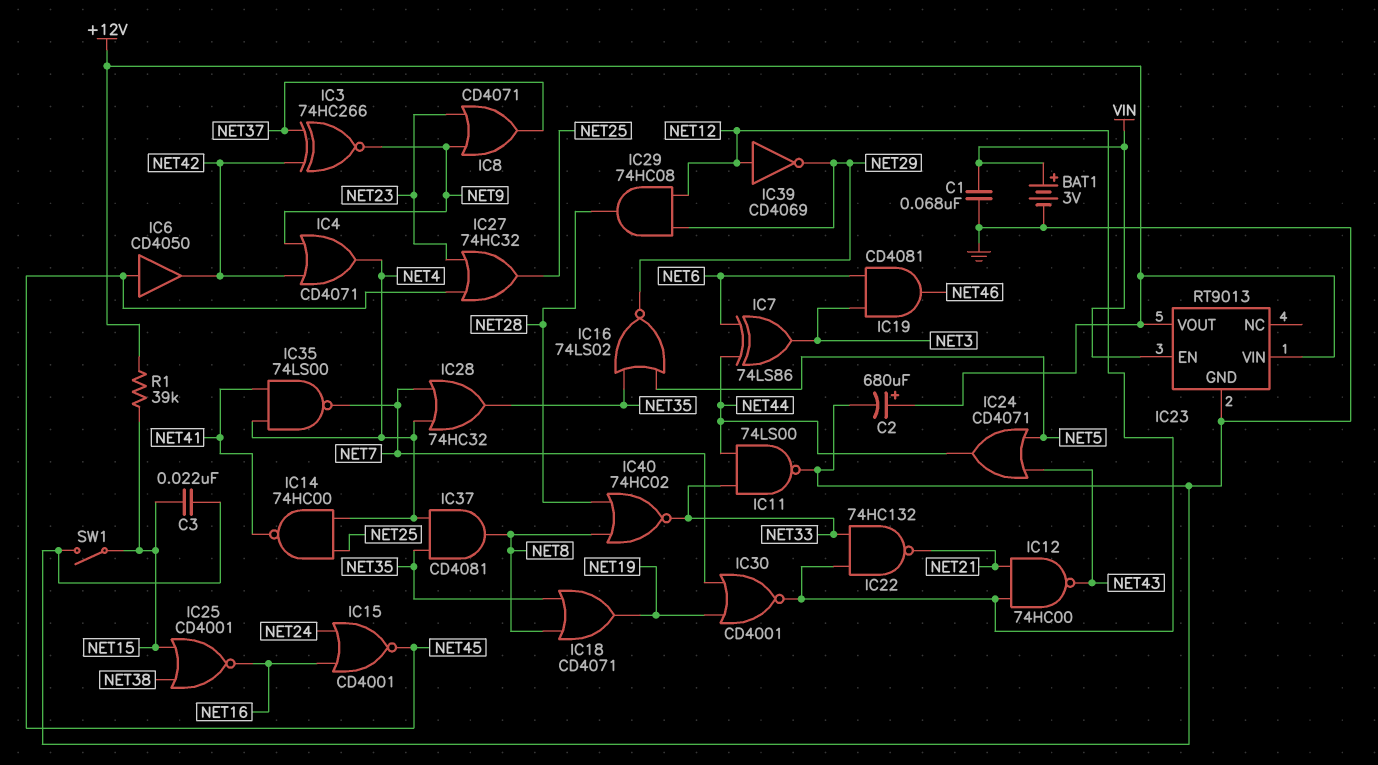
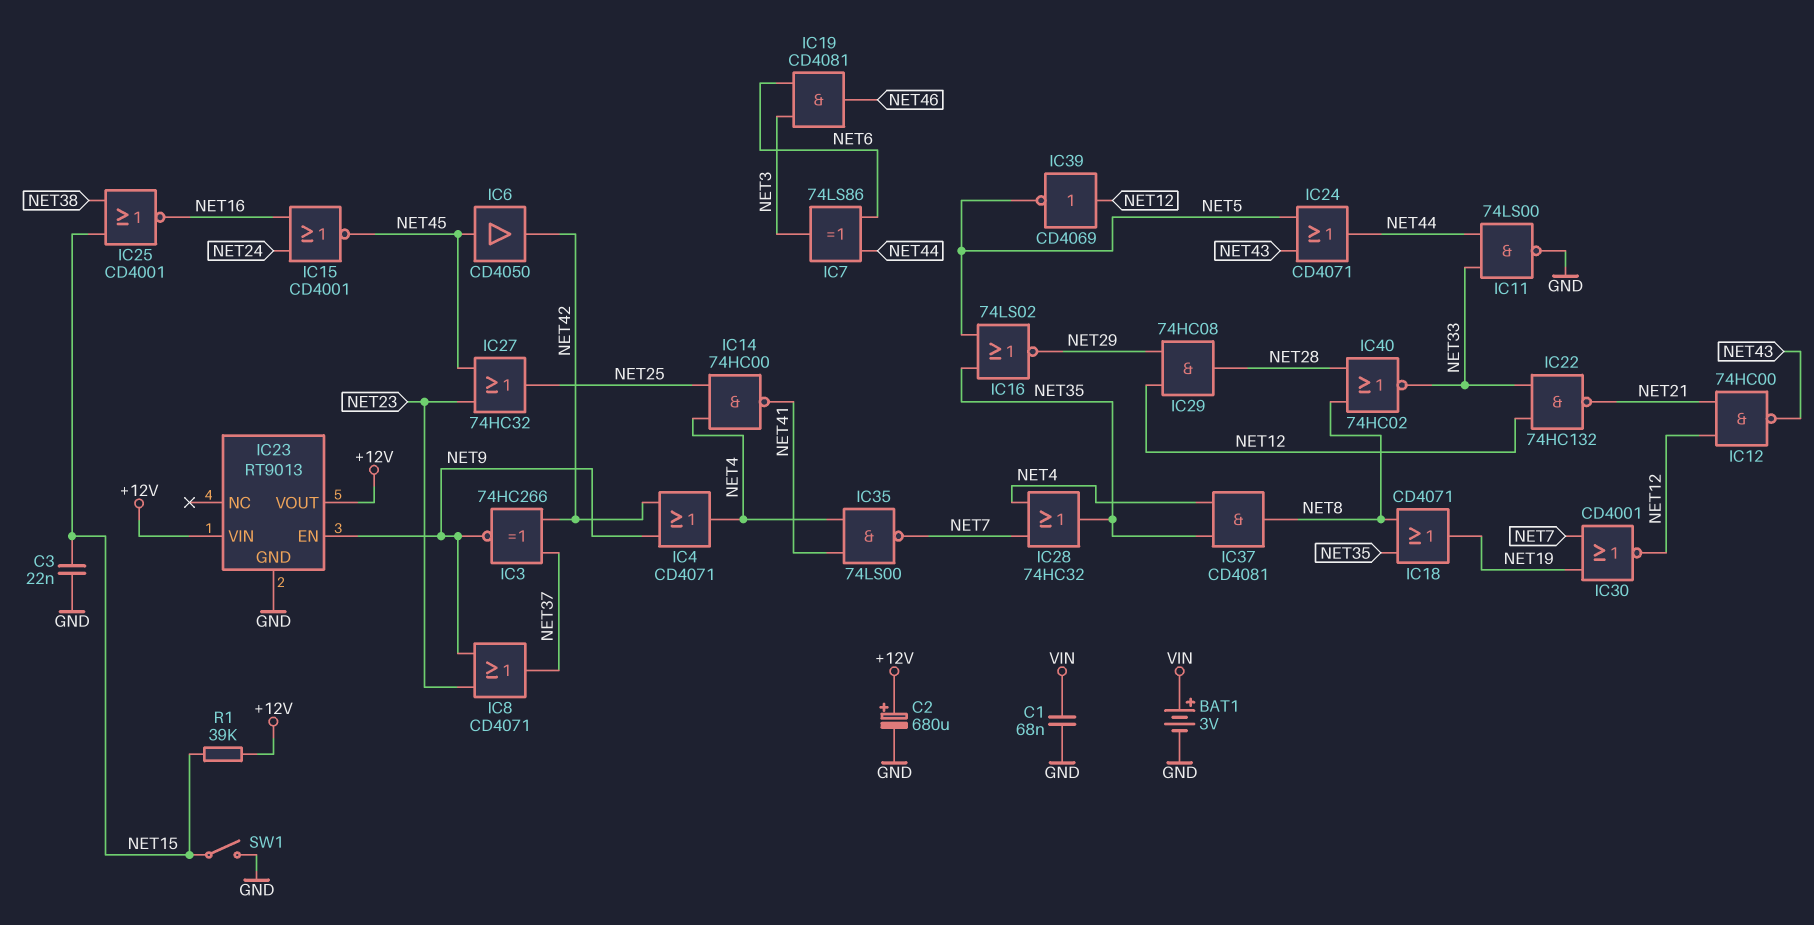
IC23 pin EN: VIN -> NET9
IC39: NOT CD4069 (in NET12, out NET29) -> NOT CD4069 (in NET12, out NET5)

